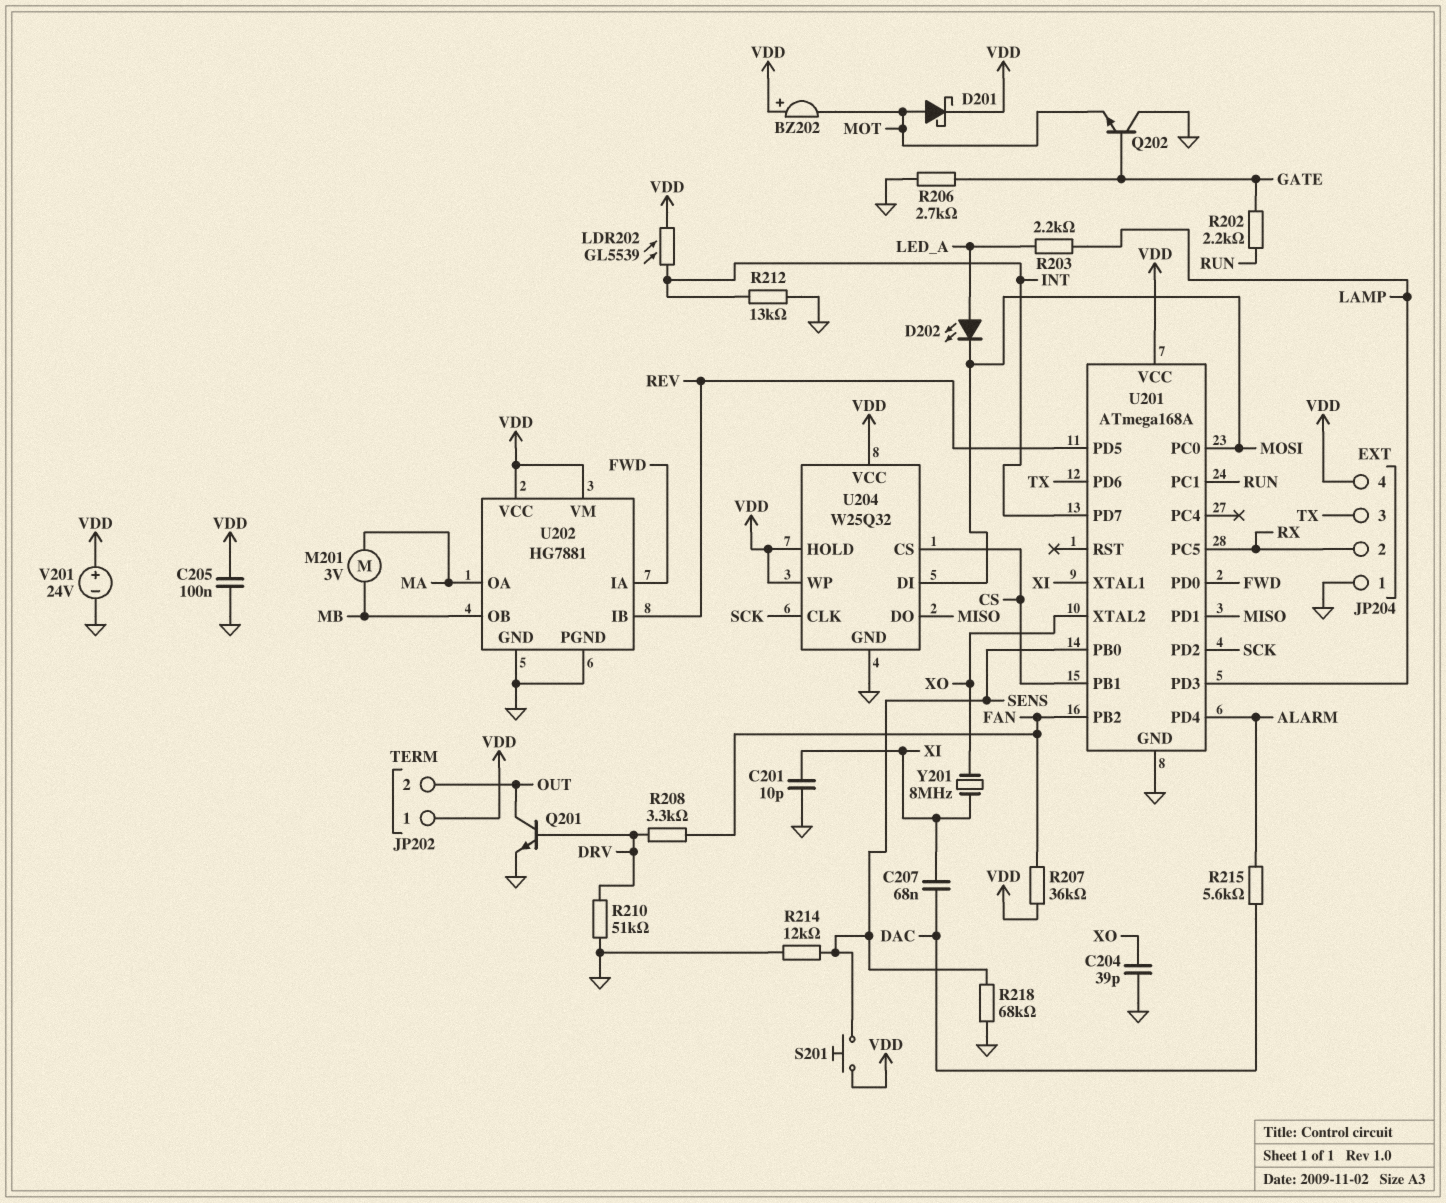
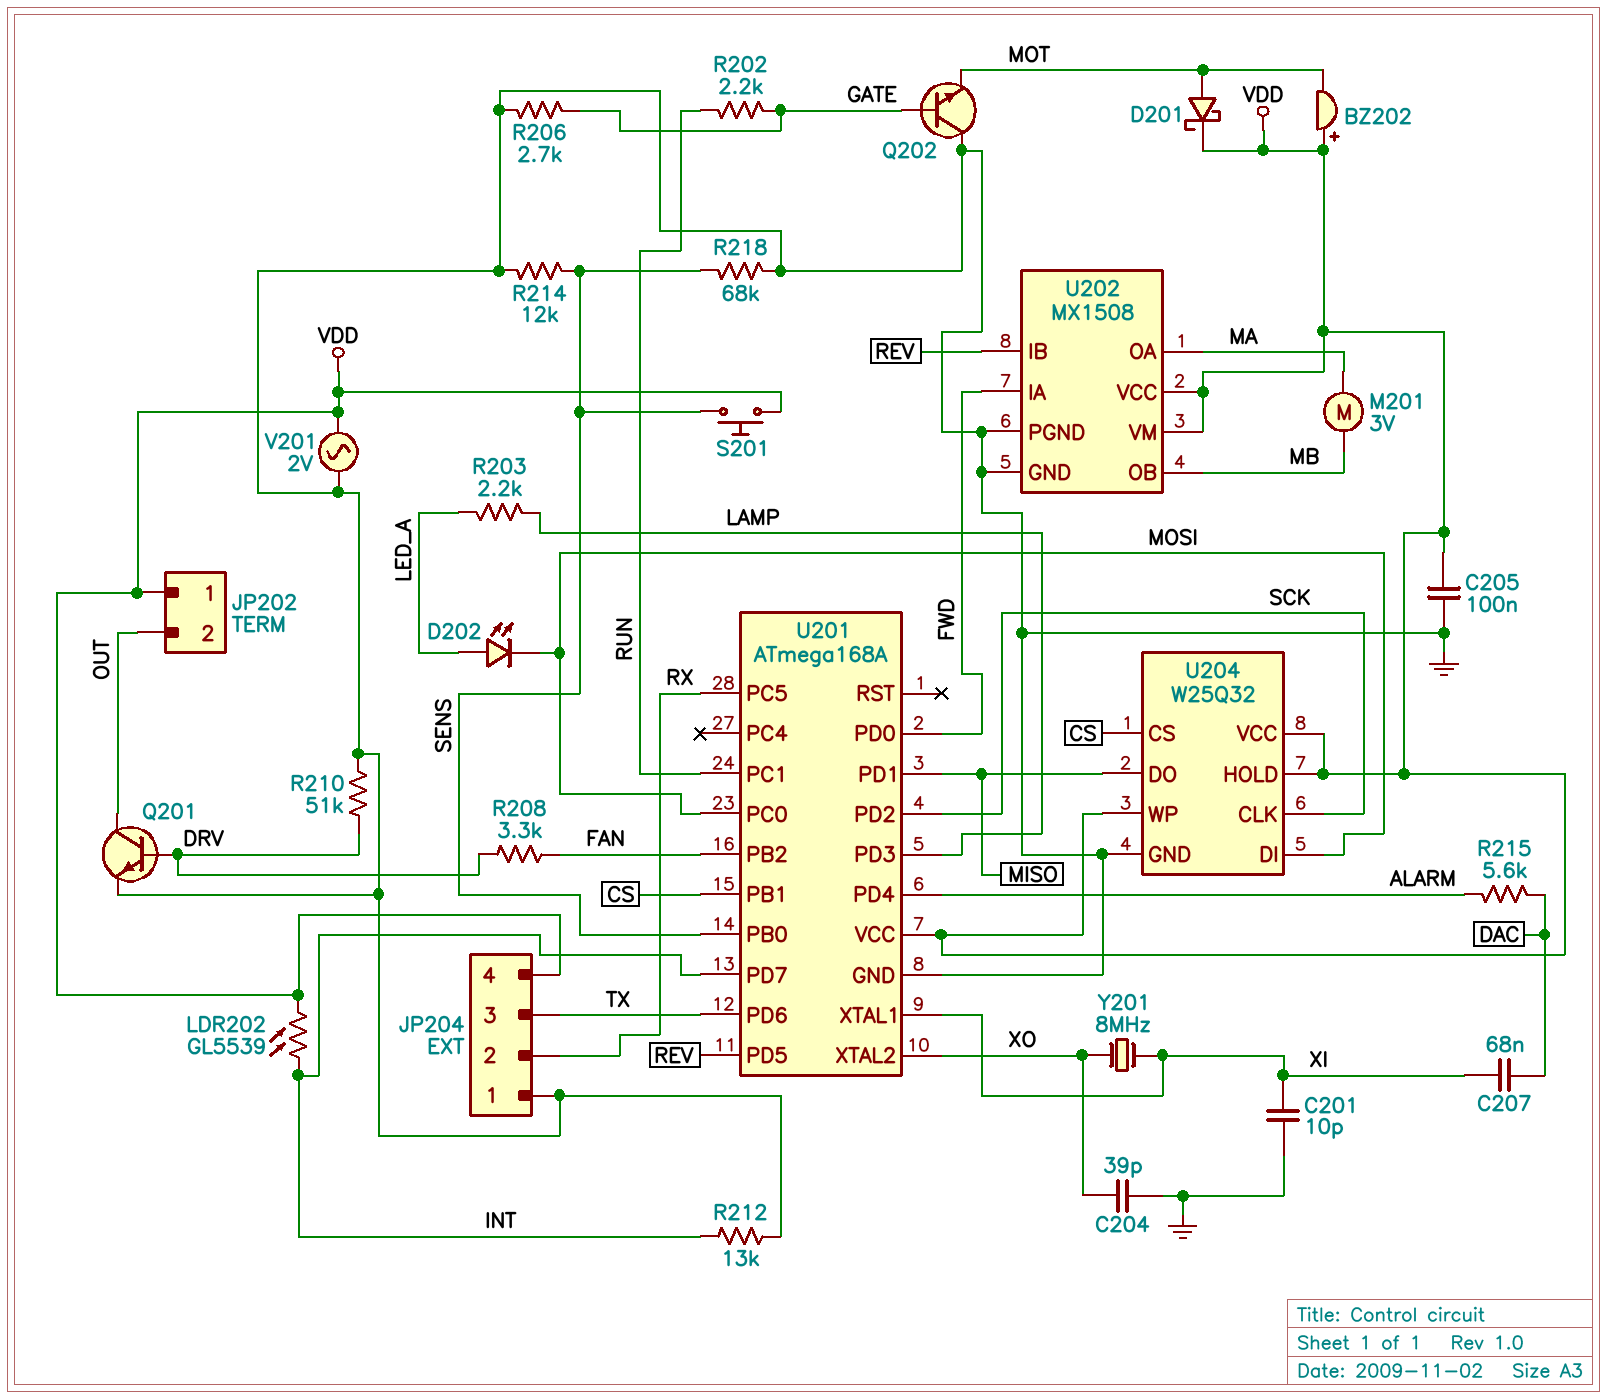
R207: 36k (FAN, VDD) -> none
U202: HG7881 -> MX1508
V201: 24V (plus VDD, minus GND) -> AC 2V (GND, VDD)

